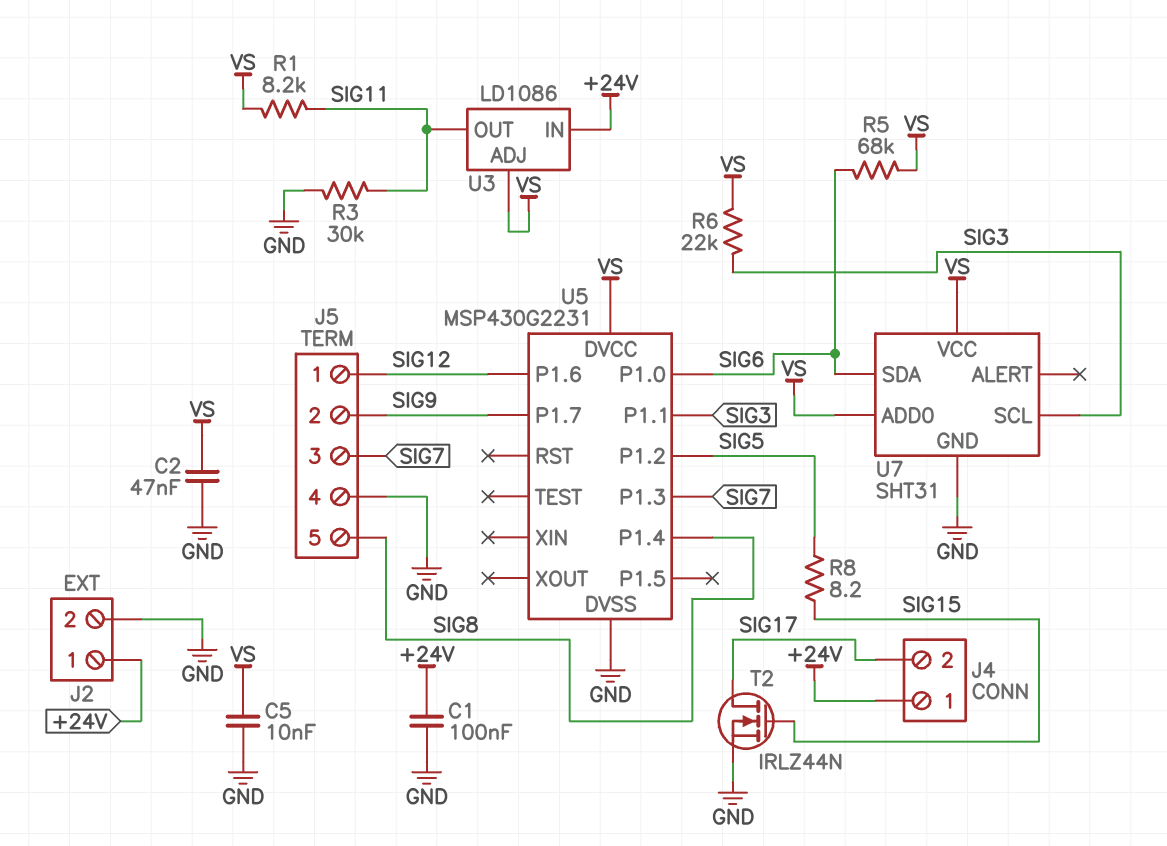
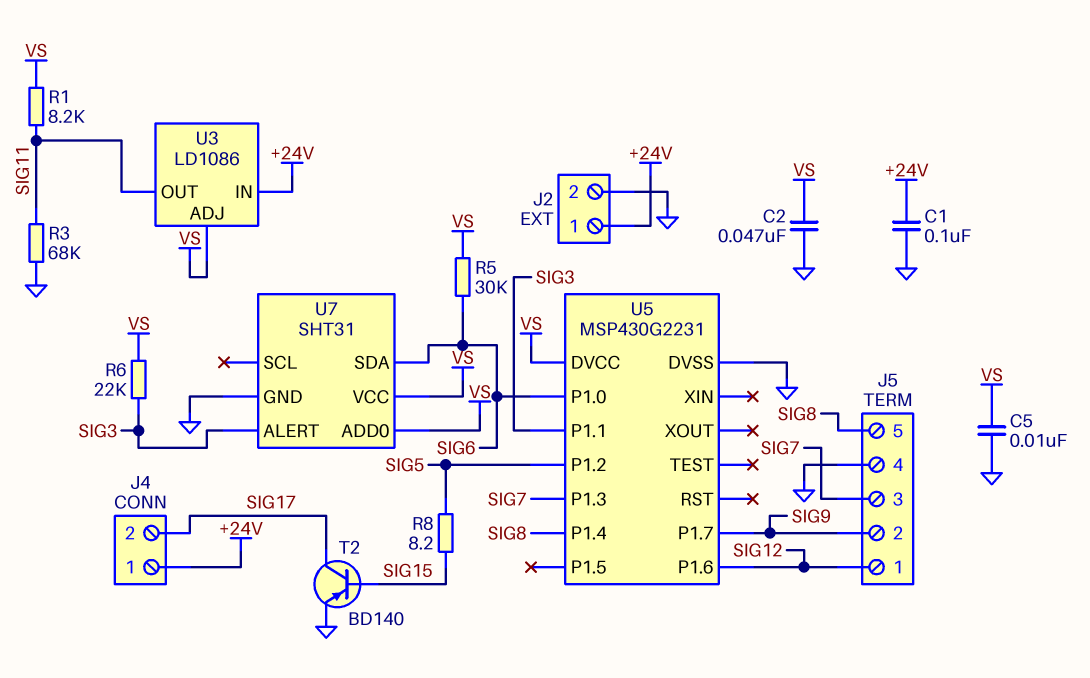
R3: 30k (GND, SIG11) -> 68k (GND, SIG11)
R5: 68k (SIG6, VS) -> 30k (SIG6, VS)
T2: NMOS IRLZ44N (G SIG15, D SIG17, S GND) -> PNP BD140 (B SIG15, C SIG17, E GND)
U7 pin ALERT: none -> SIG3
U7 pin SCL: SIG3 -> none

